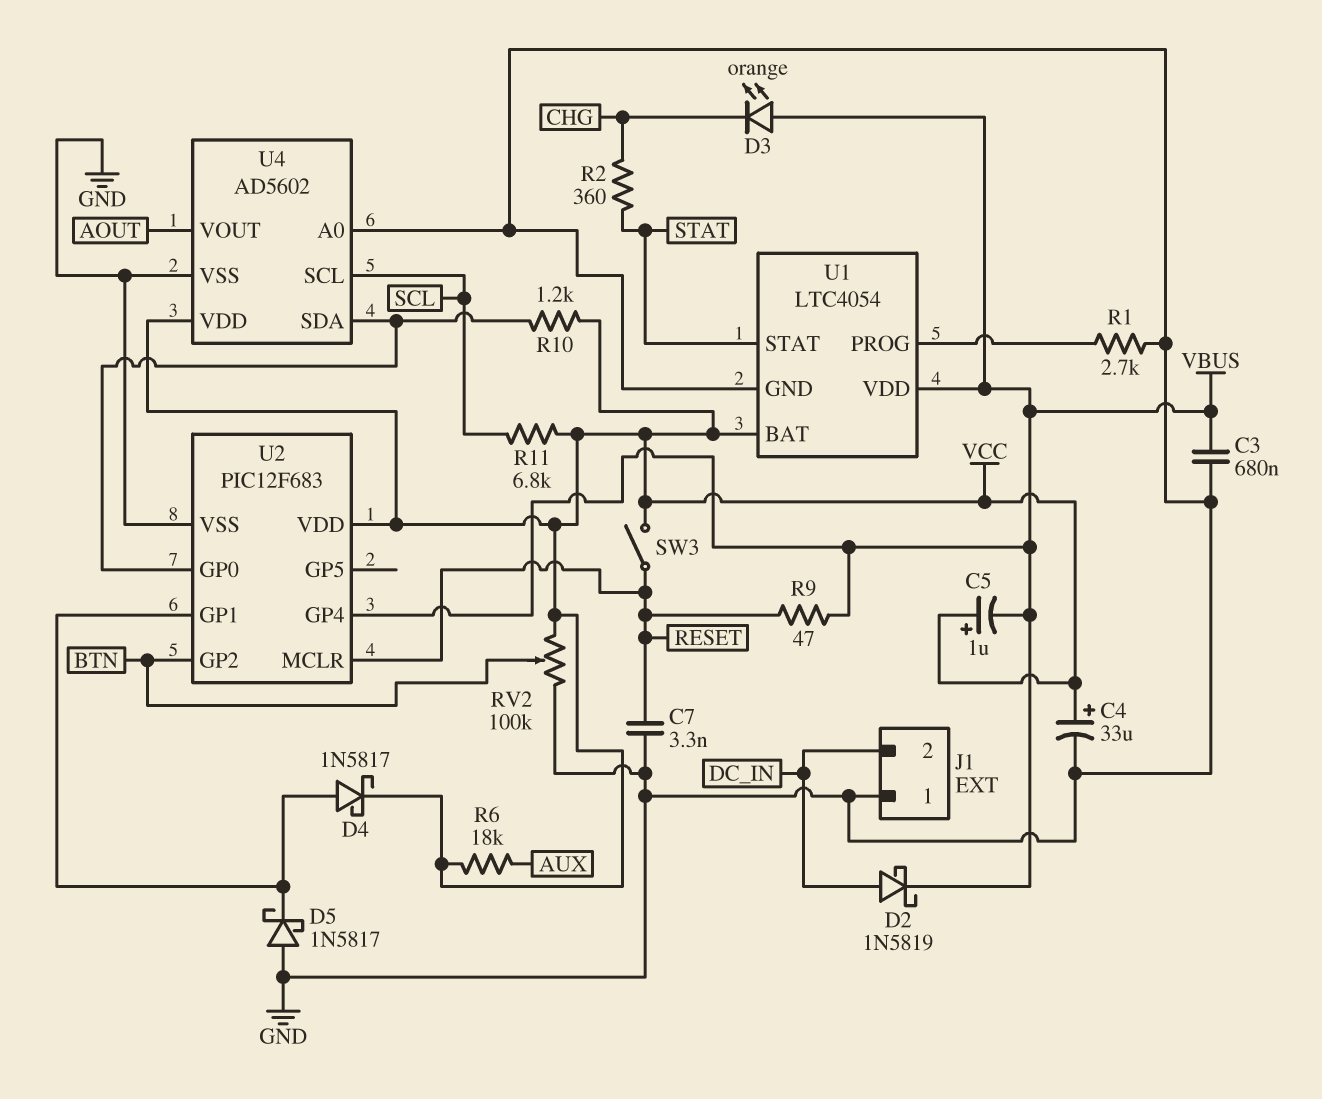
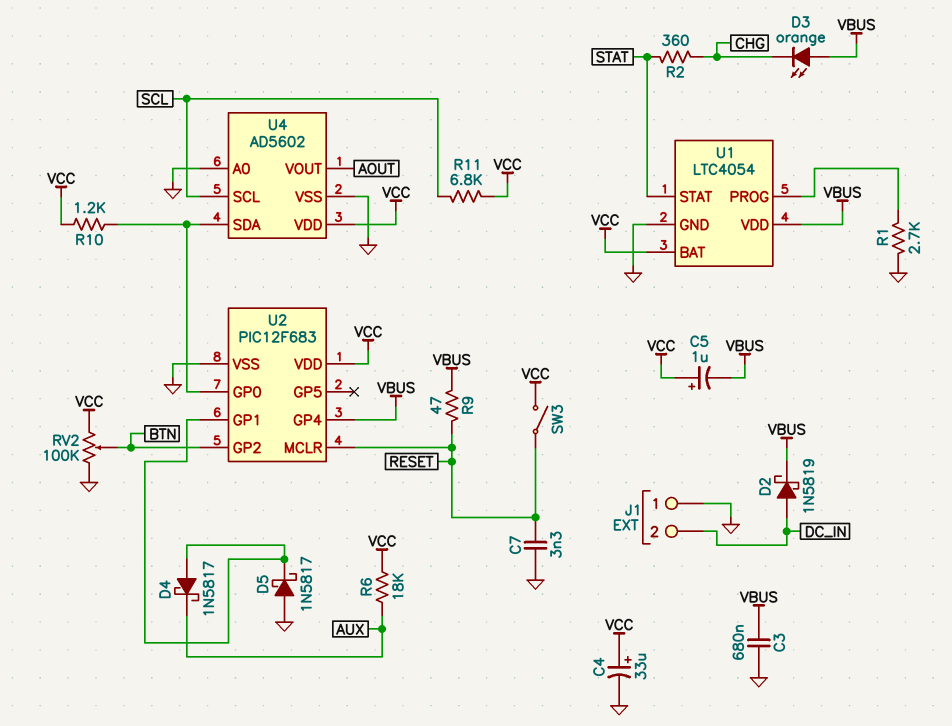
D4: schottky 1N5817 (A U2/GP1, K VCC) -> schottky 1N5817 (A U2/GP1, K AUX)

